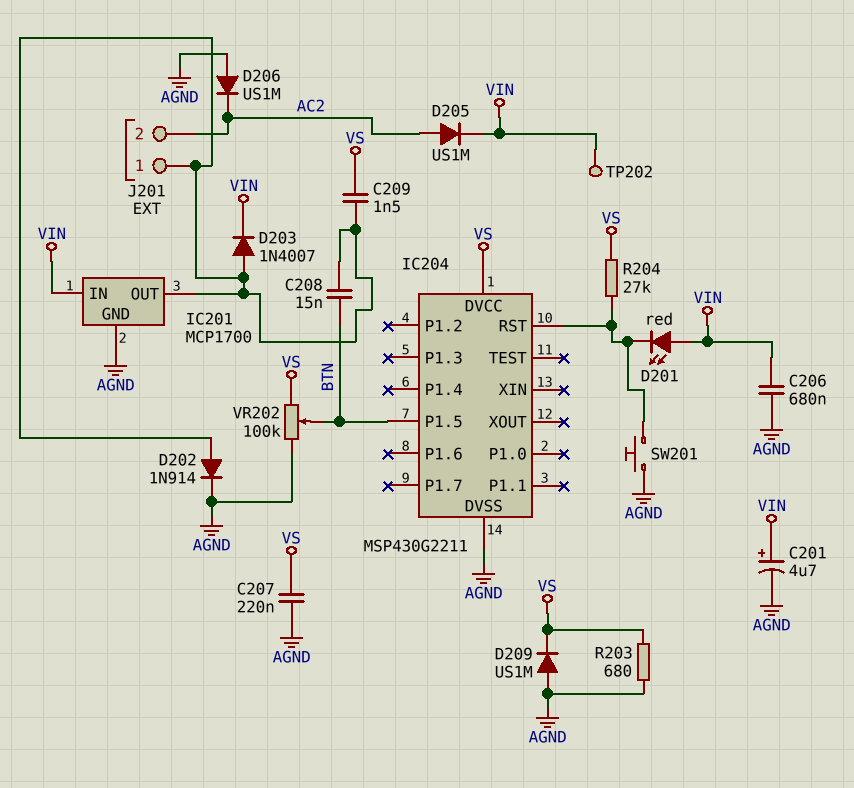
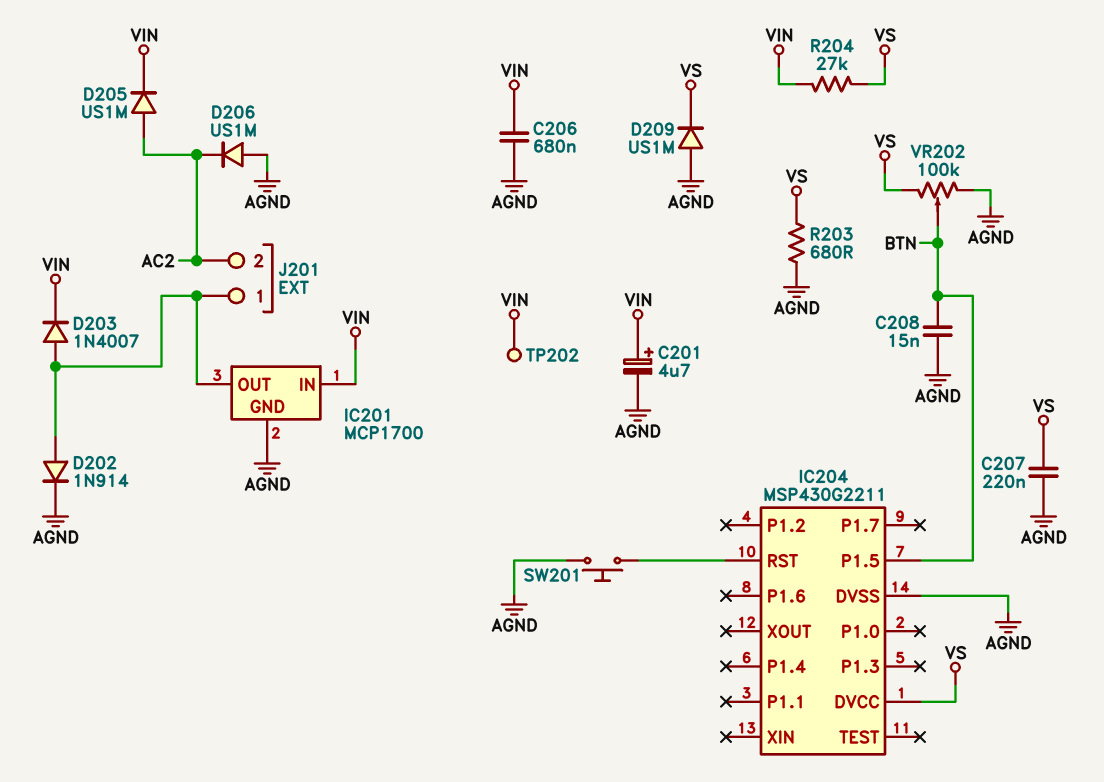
C208: 15nF (BTN, IC201/OUT) -> 15nF (AGND, BTN)
C209: 1.5nF (IC201/OUT, VS) -> none
D201: LED red (A VIN, K IC204/RST) -> none
R204: 27k (IC204/RST, VS) -> 27k (VIN, VS)

